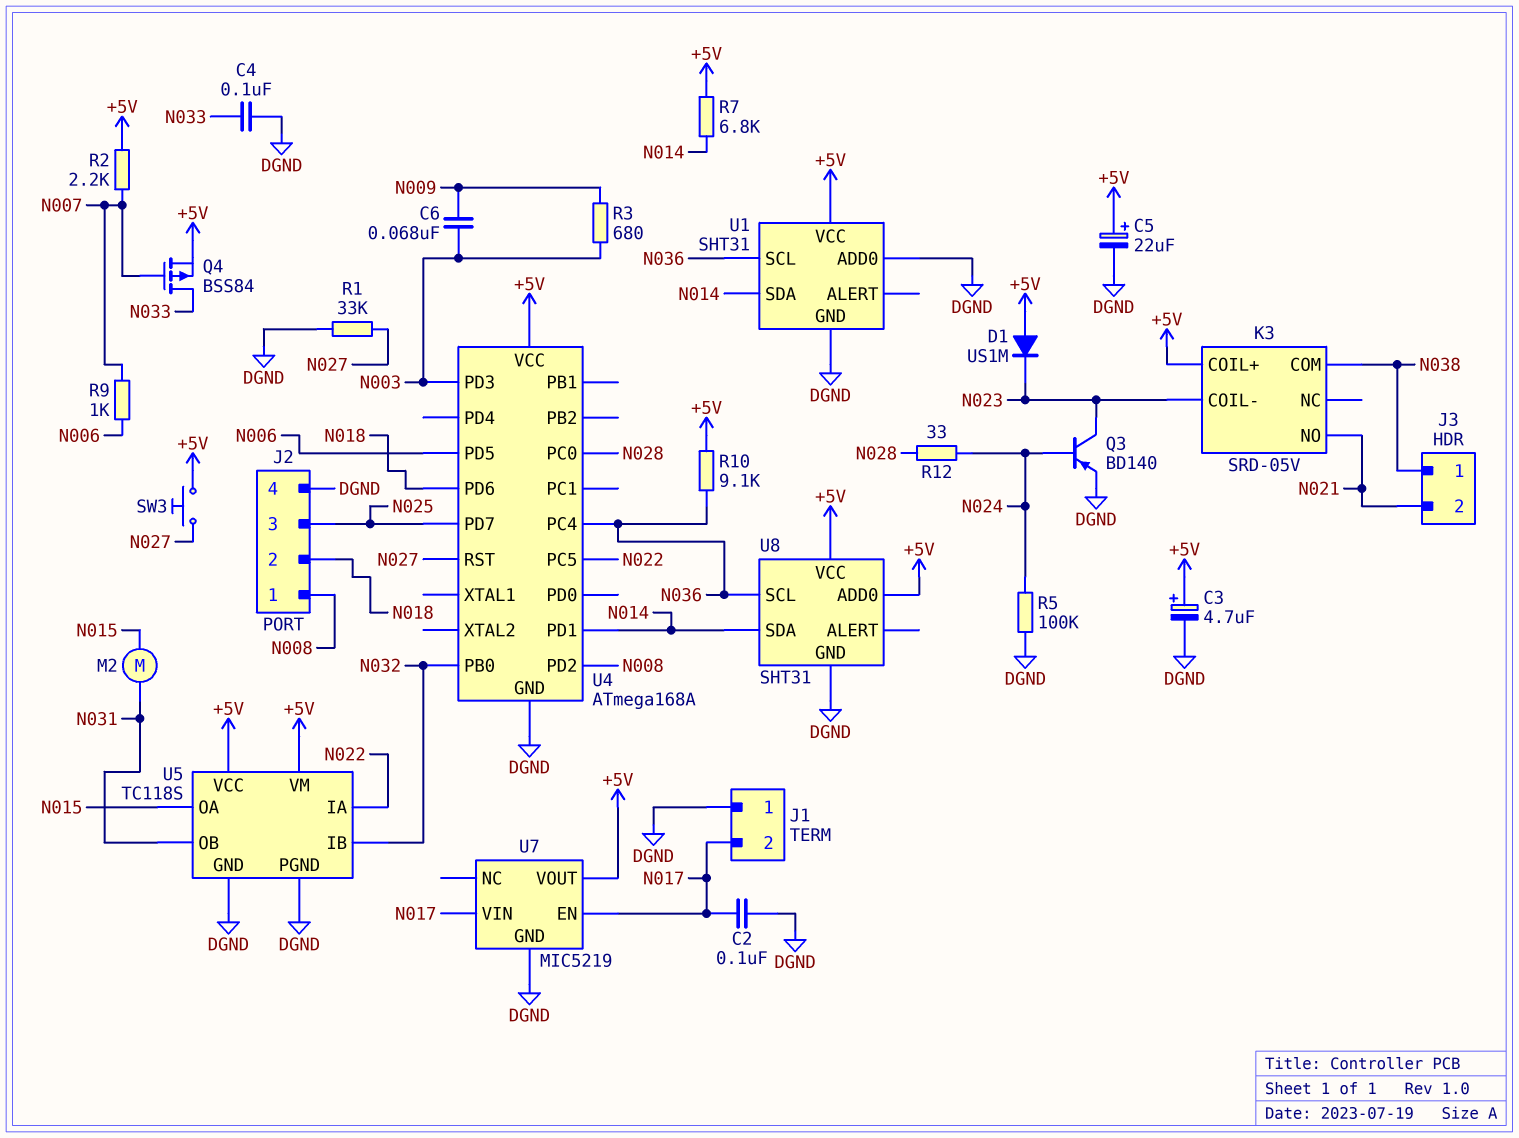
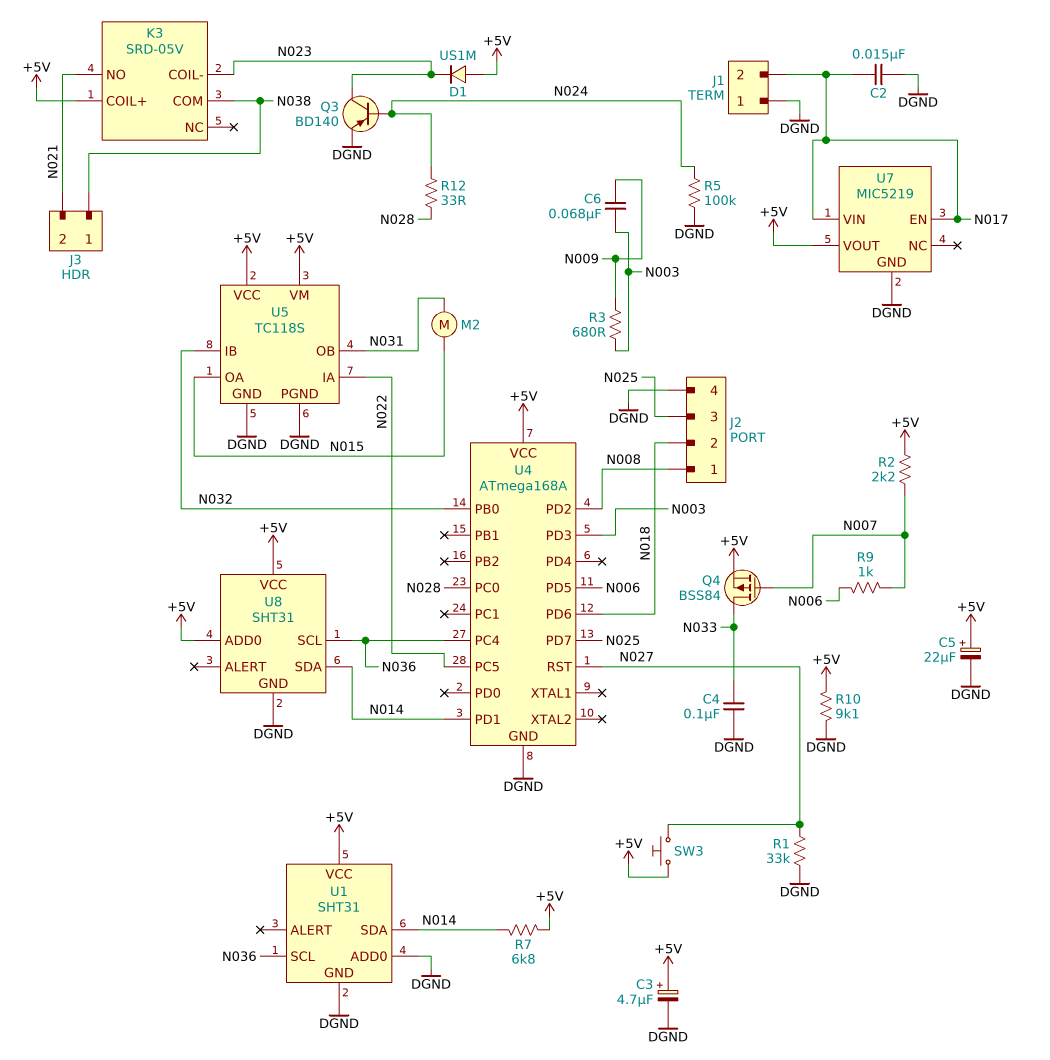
C2: 100nF (DGND, N017) -> 15nF (DGND, N017)
R10: 9.1k (+5V, N036) -> 9.1k (+5V, DGND)

